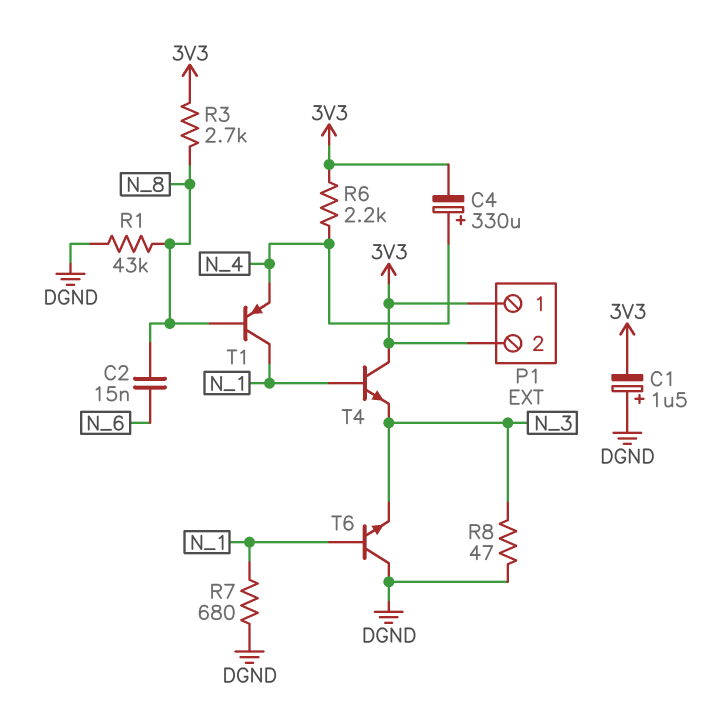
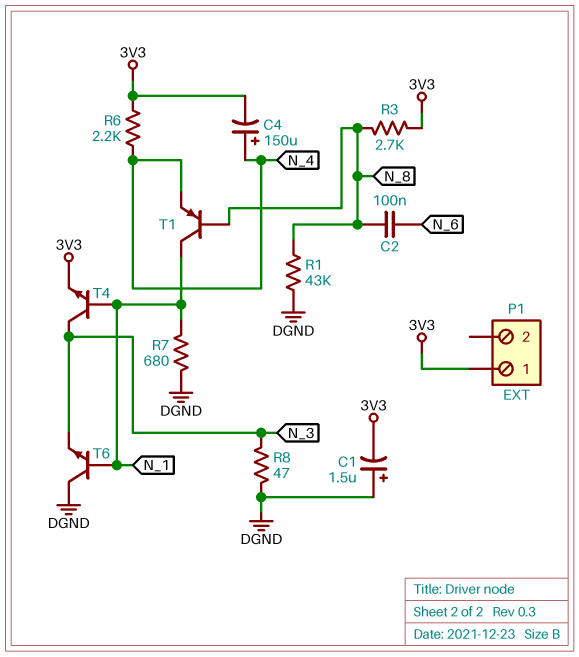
C2: 15nF (N_6, N_8) -> 100nF (N_6, N_8)
C4: 330uF (plus N_4, minus 3V3) -> 150uF (plus N_4, minus 3V3)
P1 pin 2: 3V3 -> none
T4: NPN (B N_1, C 3V3, E N_3) -> NPN (B N_1, C N_3, E 3V3)

